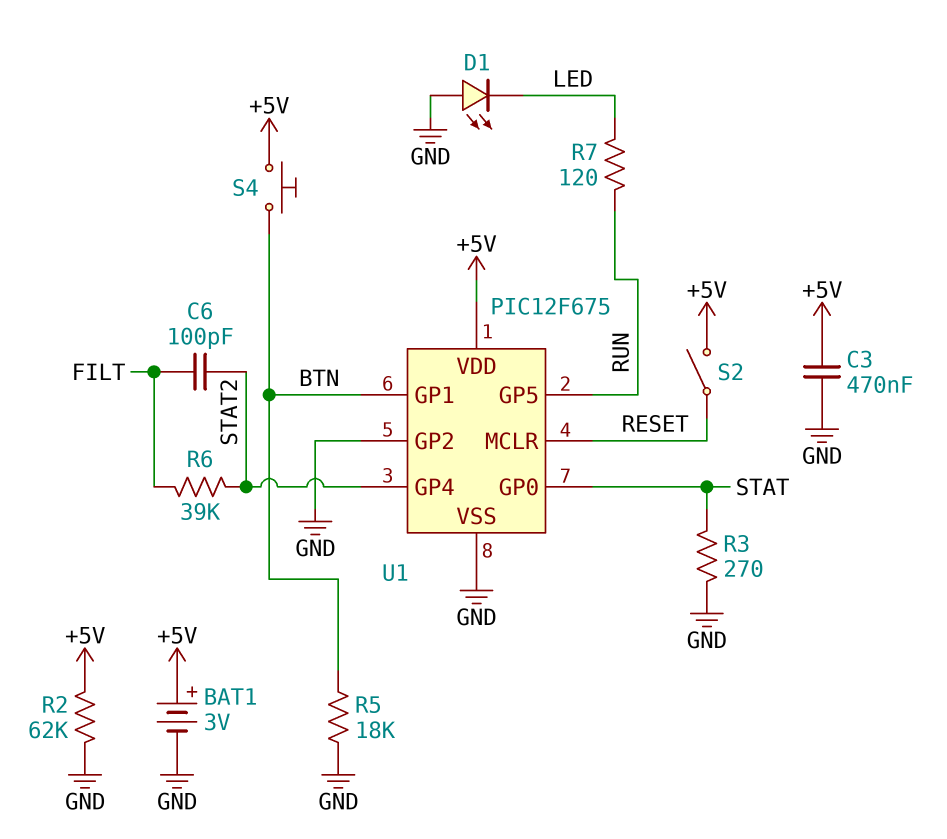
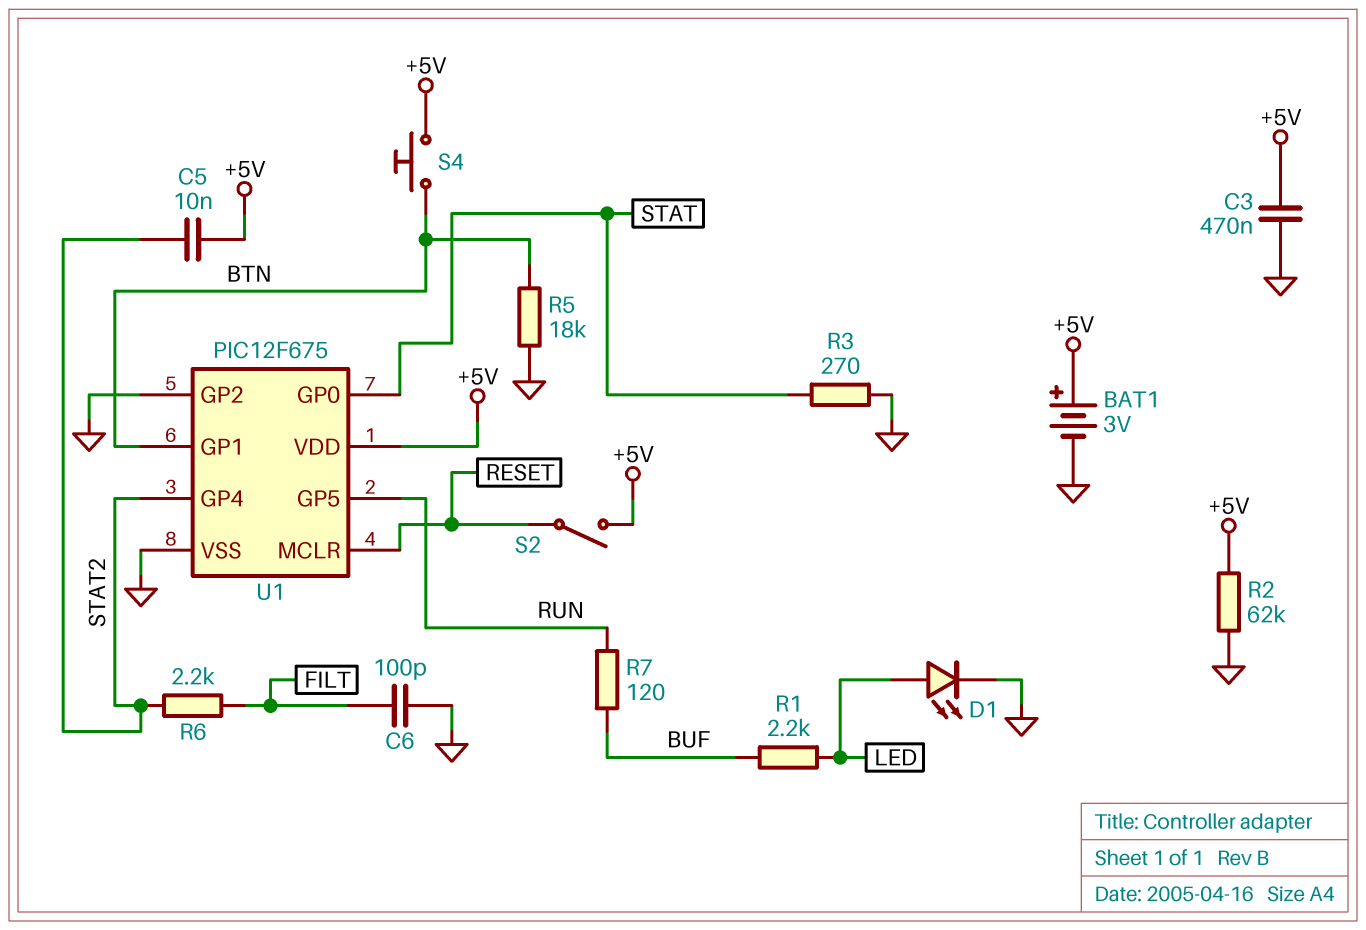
C5: none -> 10nF (+5V, STAT2)
C6: 100pF (FILT, STAT2) -> 100pF (FILT, GND)
D1: LED (A GND, K LED) -> LED (A LED, K GND)
R1: none -> 2.2k (BUF, LED)
R6: 39k (FILT, STAT2) -> 2.2k (FILT, STAT2)
R7: 120 (LED, RUN) -> 120 (BUF, RUN)

